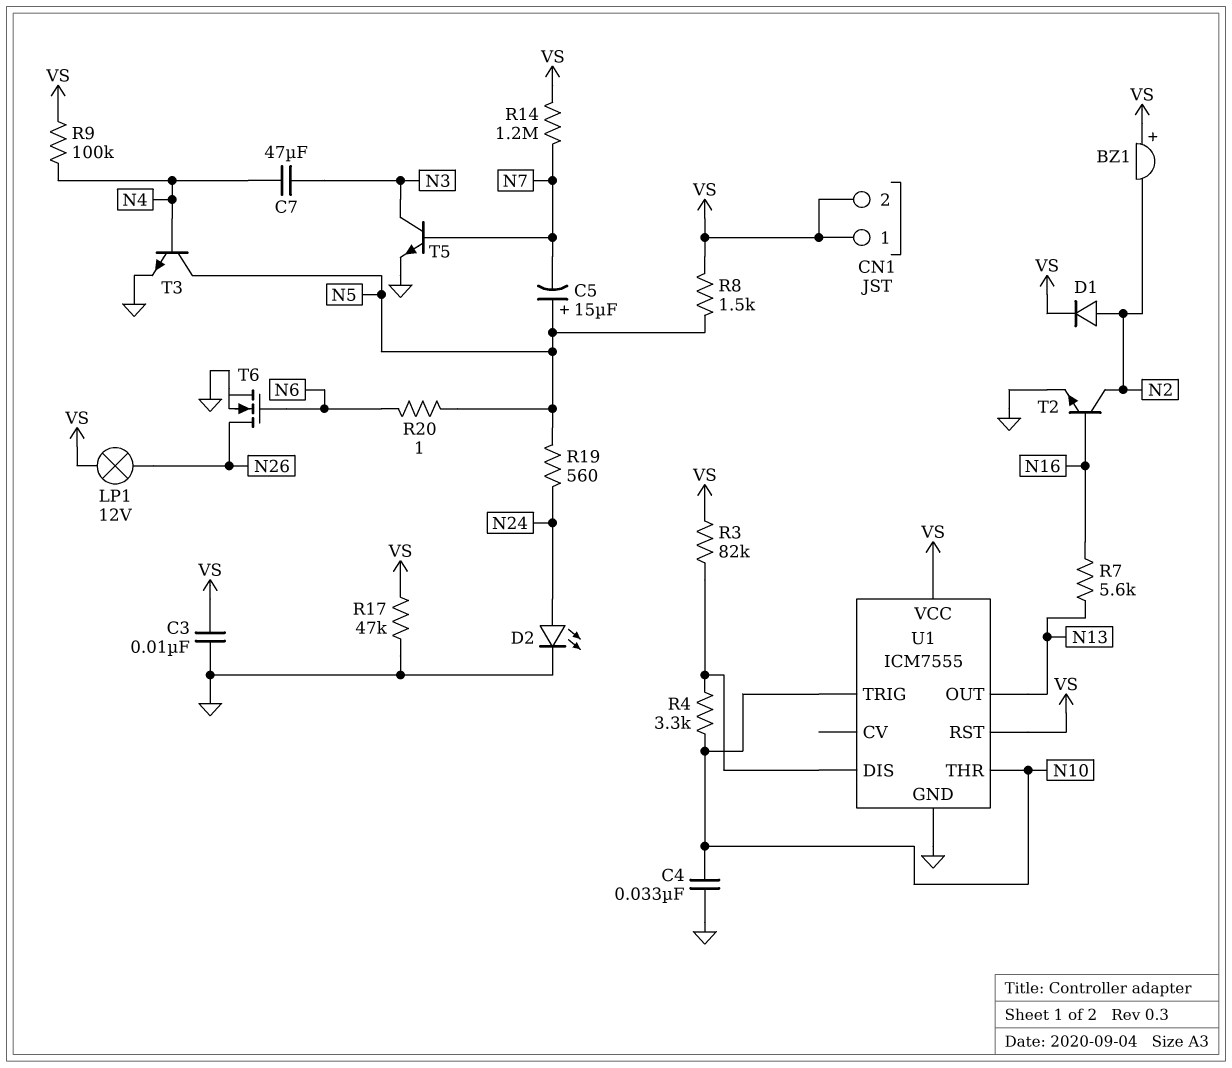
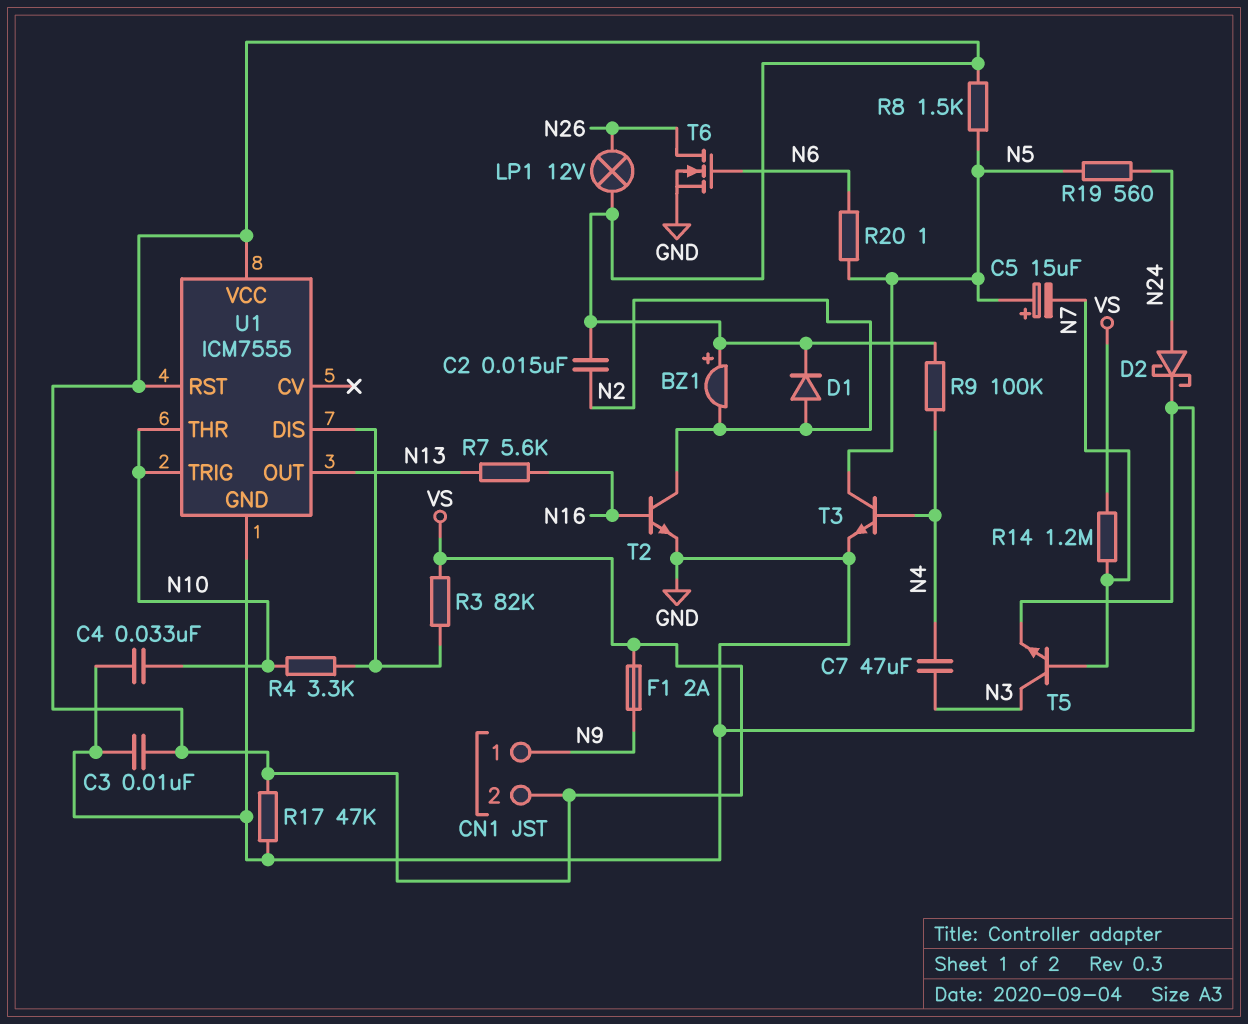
C2: none -> 15nF (N2, VS)
CN1 pin 1: VS -> N9
D2: LED (A N24, K GND) -> schottky (A N24, K GND)
F1: none -> 2A (N9, VS)

